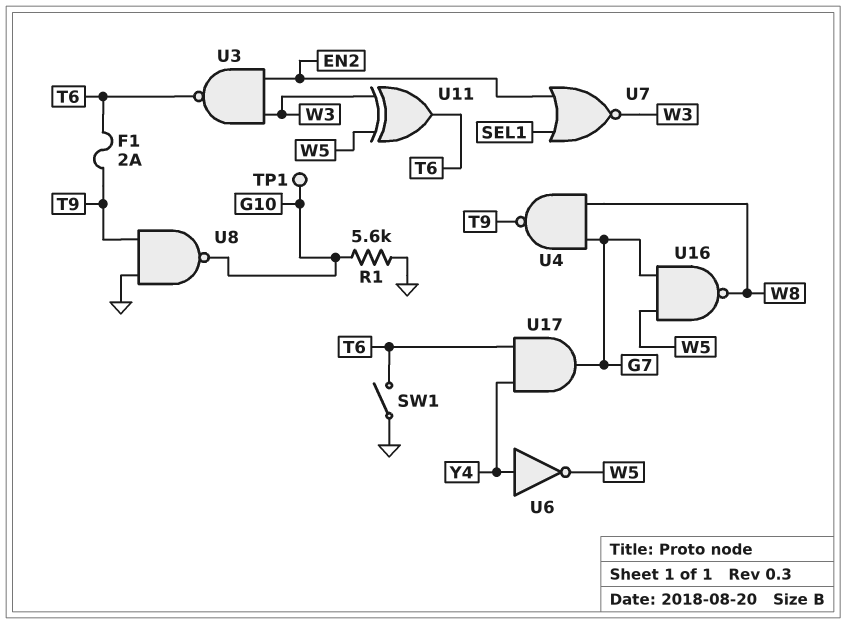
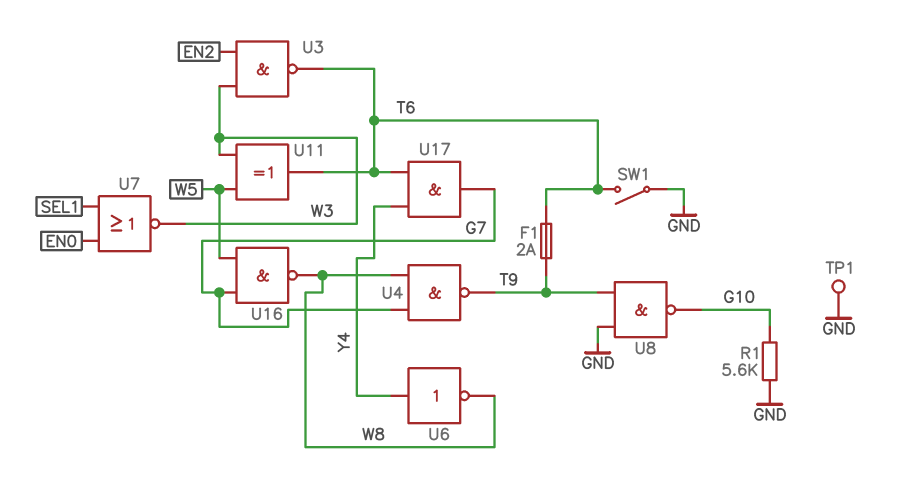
TP1: test point (G10) -> test point (GND)
U6: NOT (in Y4, out W5) -> NOT (in Y4, out W8)
U7: NOR (in EN2, in SEL1, out W3) -> NOR (in EN0, in SEL1, out W3)

